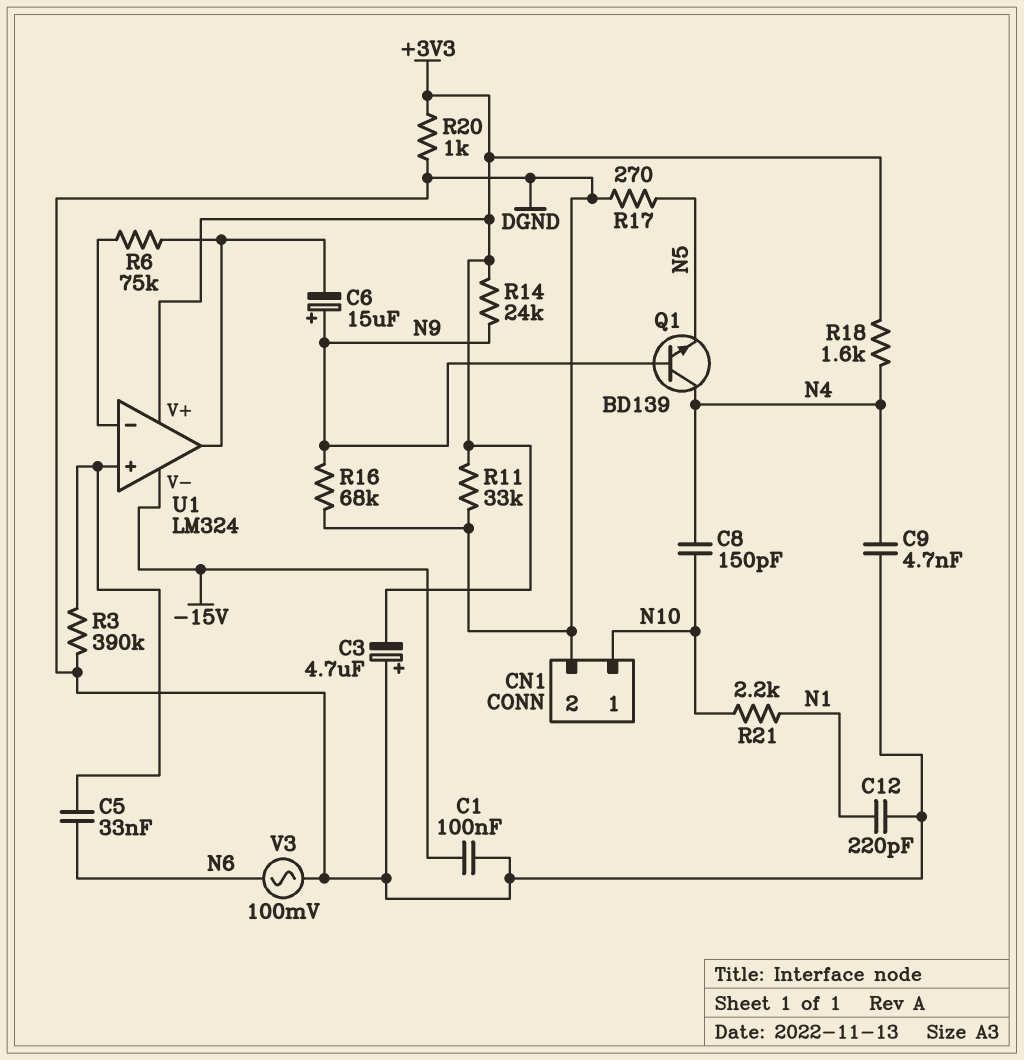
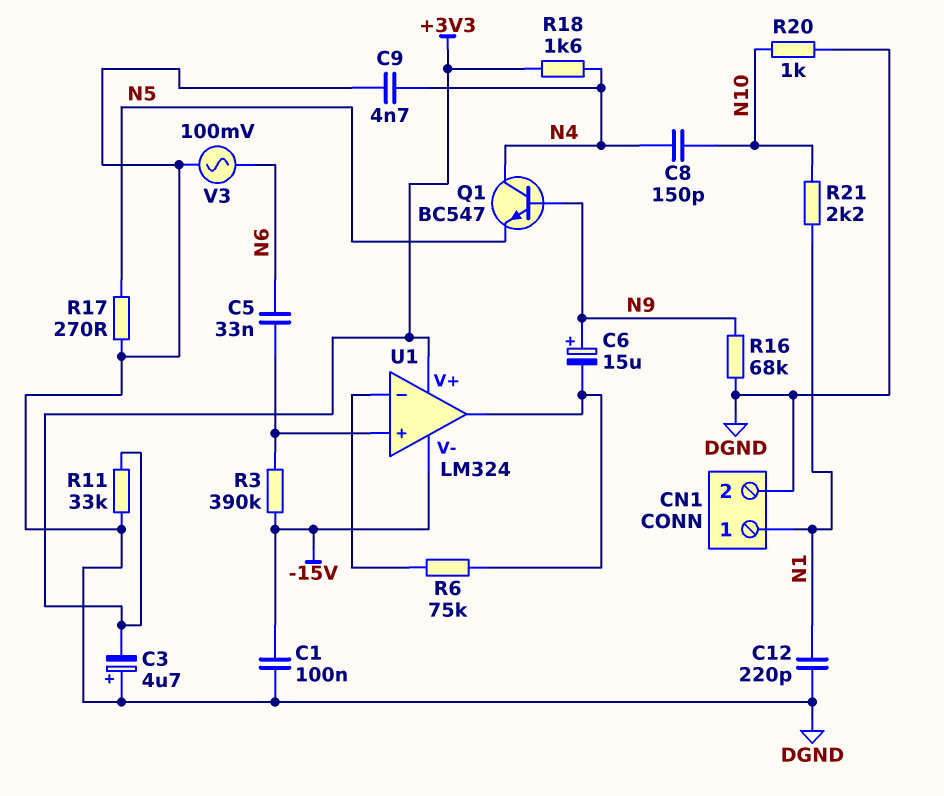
CN1 pin 1: N10 -> N1
Q1: NPN BD139 (B N9, C N4, E N5) -> NPN BC547 (B N9, C N4, E N5)
R3: 390k (DGND, U1/in+) -> 390k (-15V, U1/in+)
R14: 24k (+3V3, N9) -> none
R20: 1k (+3V3, DGND) -> 1k (DGND, N10)

